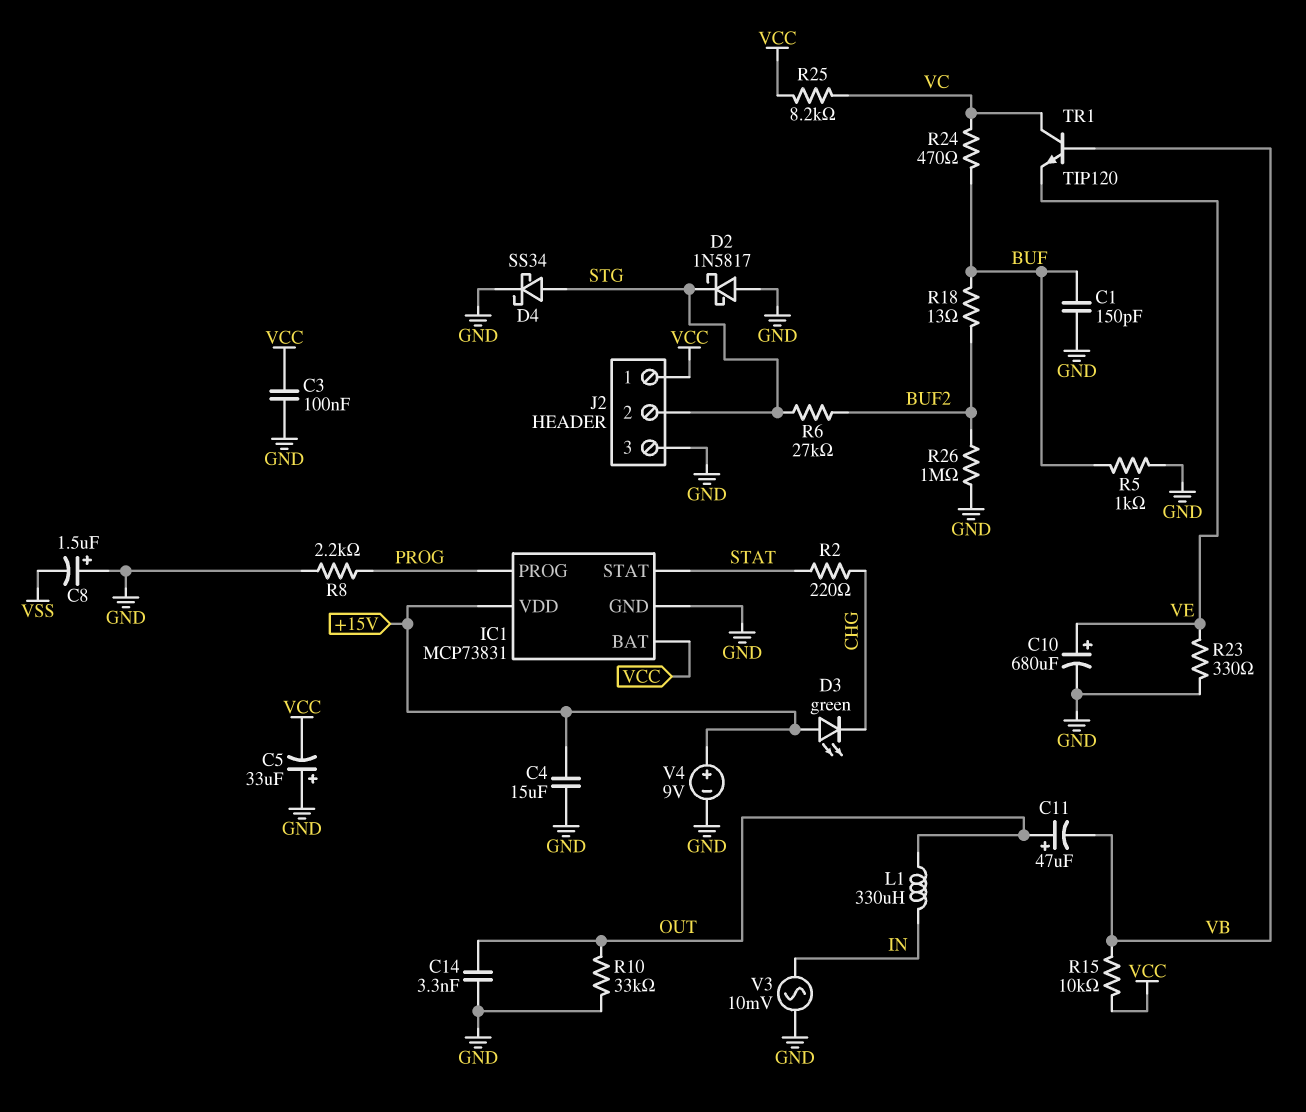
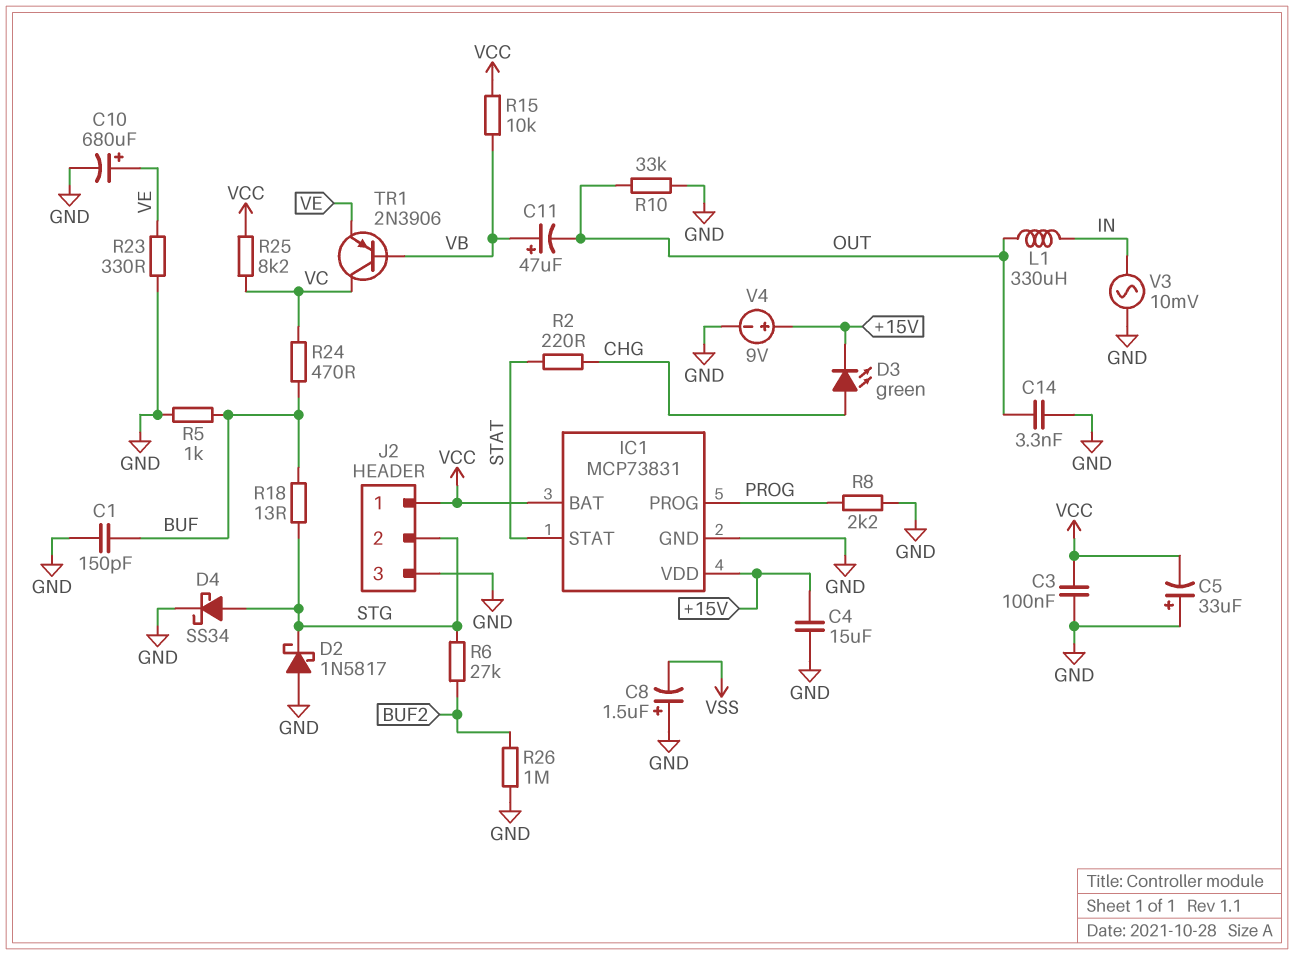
C11: 47uF (plus OUT, minus VB) -> 47uF (plus VB, minus OUT)
D3: LED green (A +15V, K CHG) -> LED green (A CHG, K +15V)
R18: 13 (BUF, BUF2) -> 13 (BUF, STG)
TR1: NPN TIP120 (B VB, C VC, E VE) -> PNP 2N3906 (B VB, C VC, E VE)

